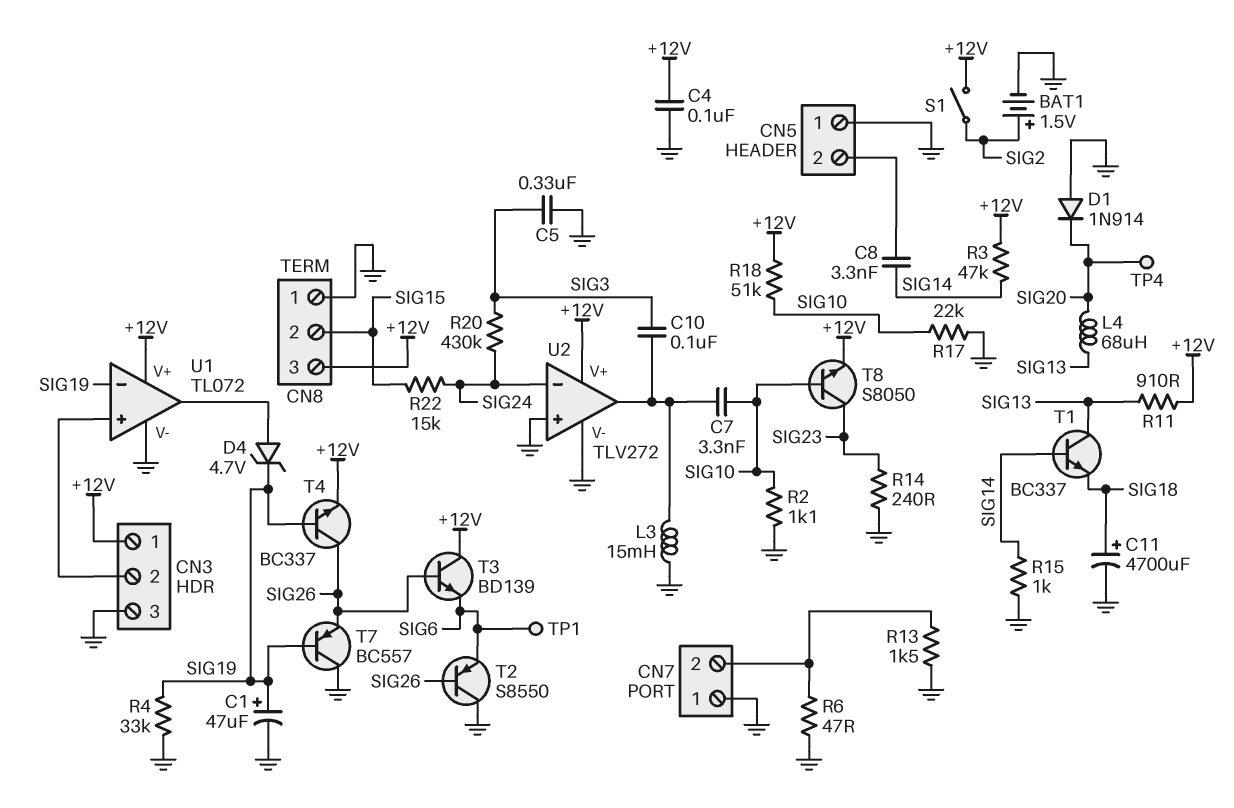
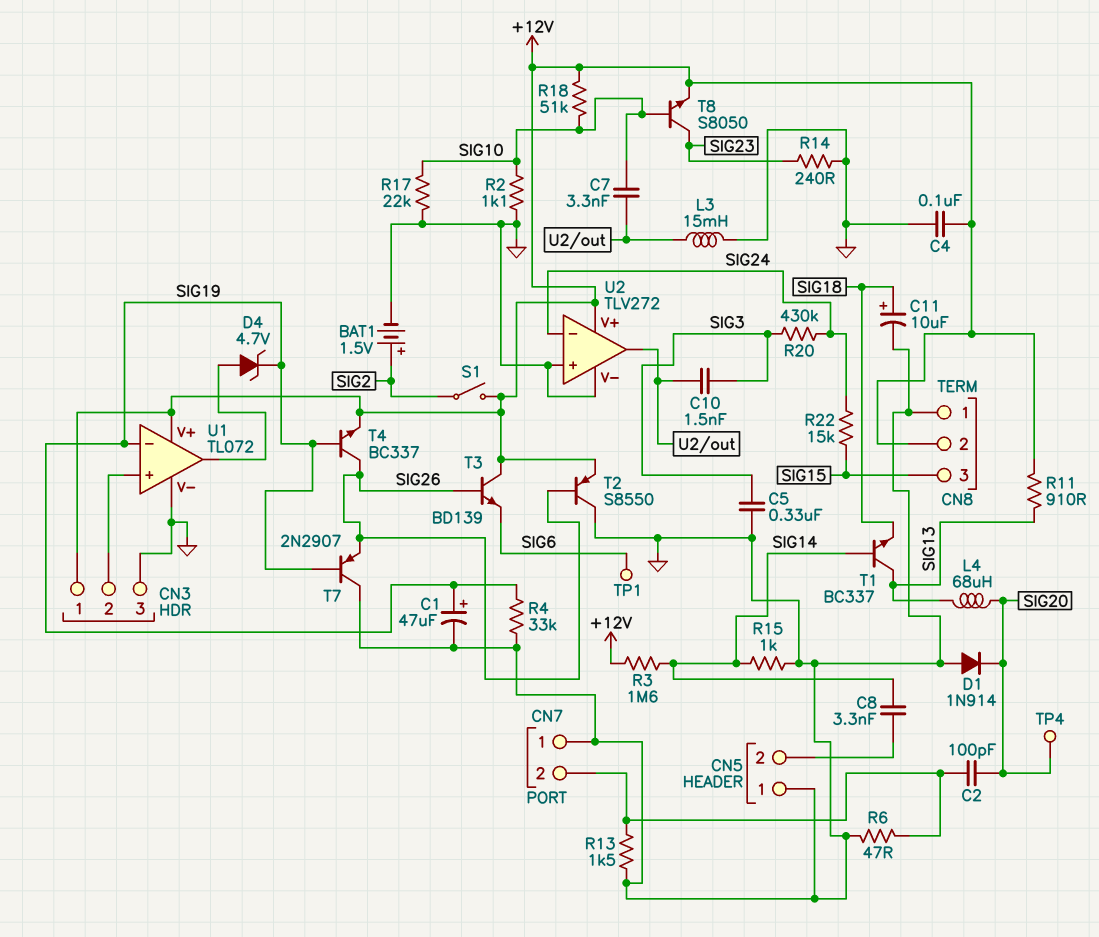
C2: none -> 100pF (CN7/2, SIG20)
C10: 100nF (SIG3, U2/out) -> 1.5nF (SIG3, U2/out)
C11: 4700uF (plus SIG18, minus GND) -> 10uF (plus SIG18, minus GND)
CN8 pin 2: SIG15 -> +12V
CN8 pin 3: +12V -> SIG15
R3: 47k (+12V, SIG14) -> 1.6M (+12V, SIG14)
T2: PNP S8550 (B SIG26, C GND, E SIG6) -> PNP S8550 (B SIG26, C GND, E +12V)
T7: PNP BC557 (B SIG19, C GND, E SIG26) -> PNP 2N2907 (B SIG19, C GND, E SIG26)

